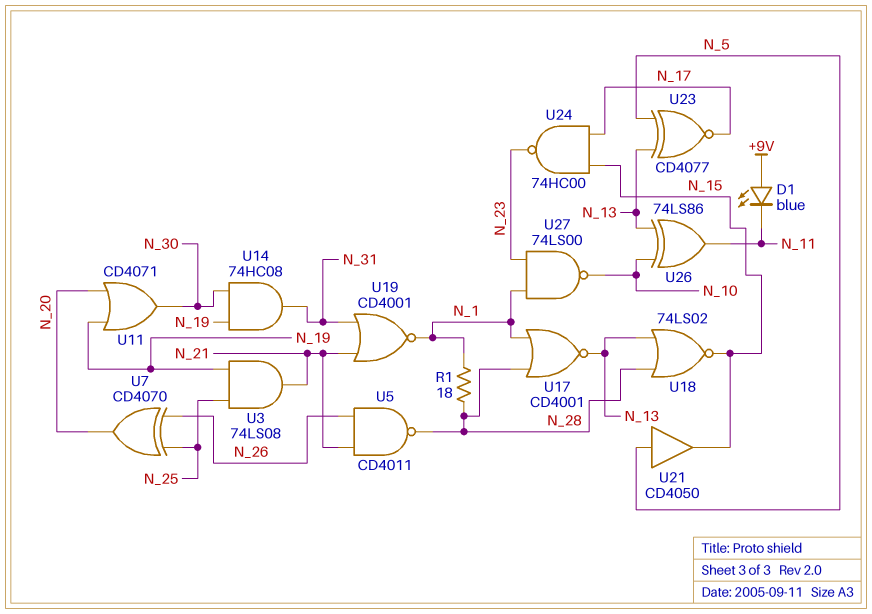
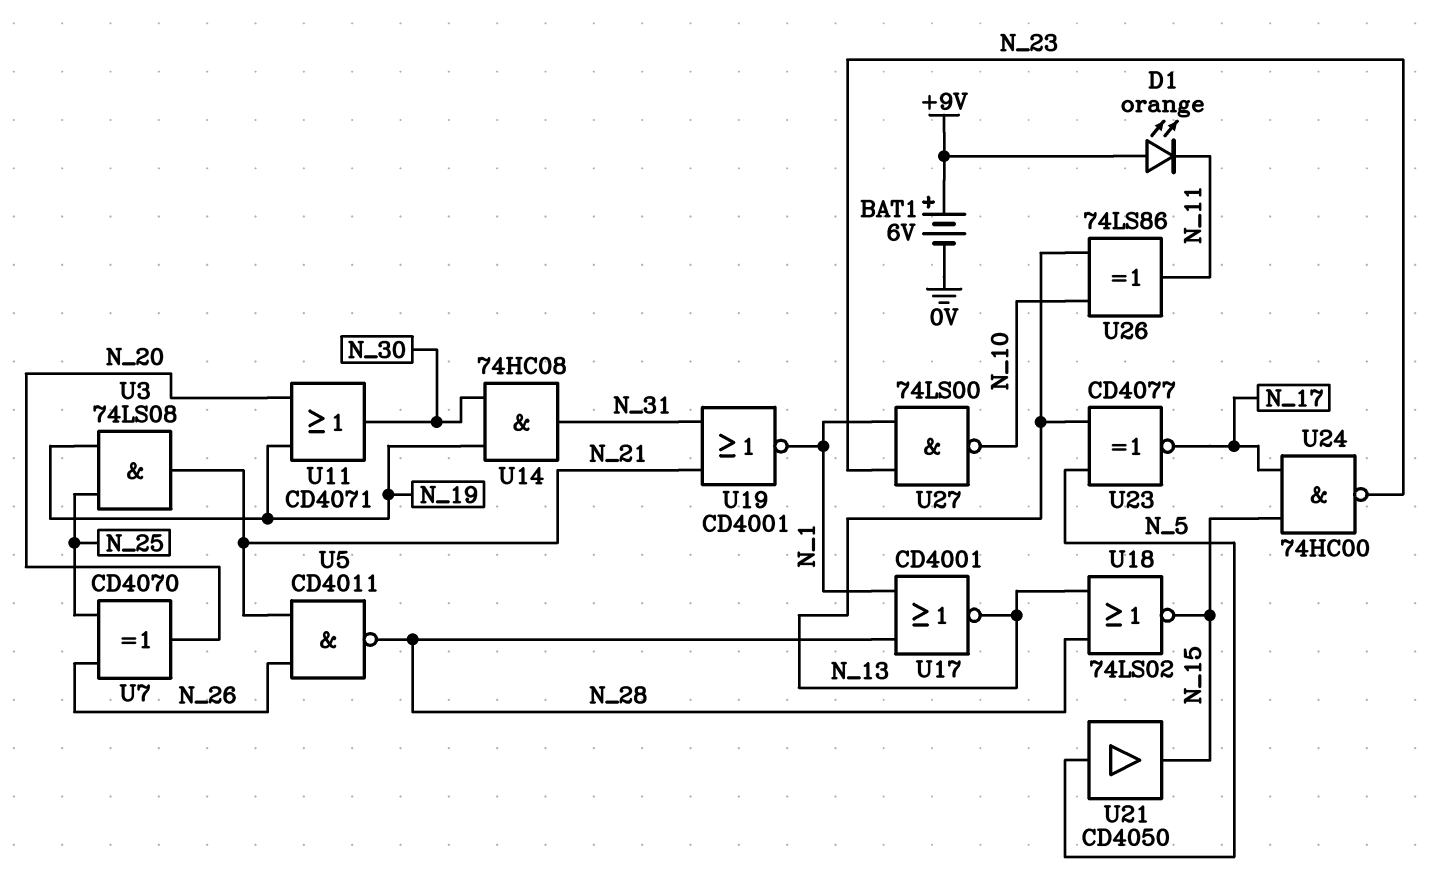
BAT1: none -> 6V (plus +9V, minus 0V)
D1: LED blue (A +9V, K N_11) -> LED orange (A +9V, K N_11)
R1: 18 (N_1, N_28) -> none

